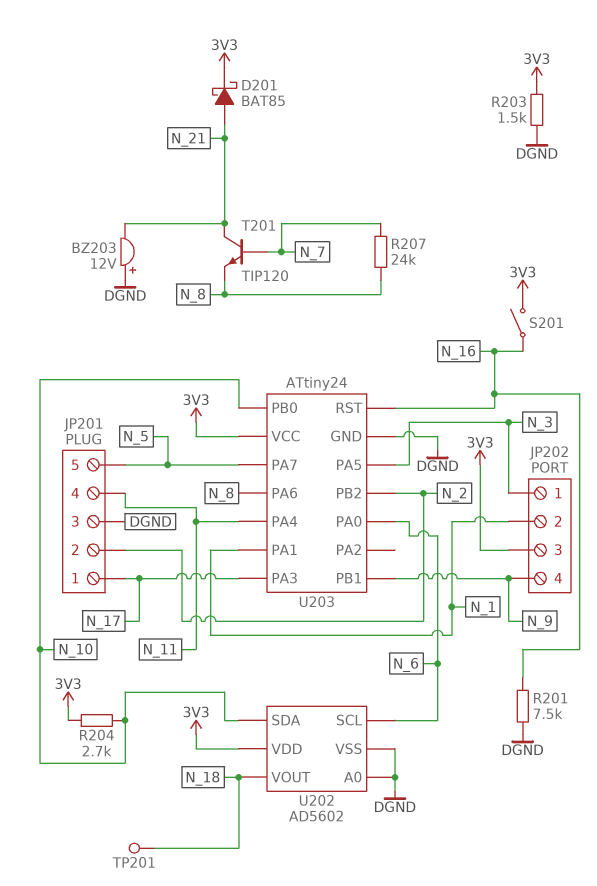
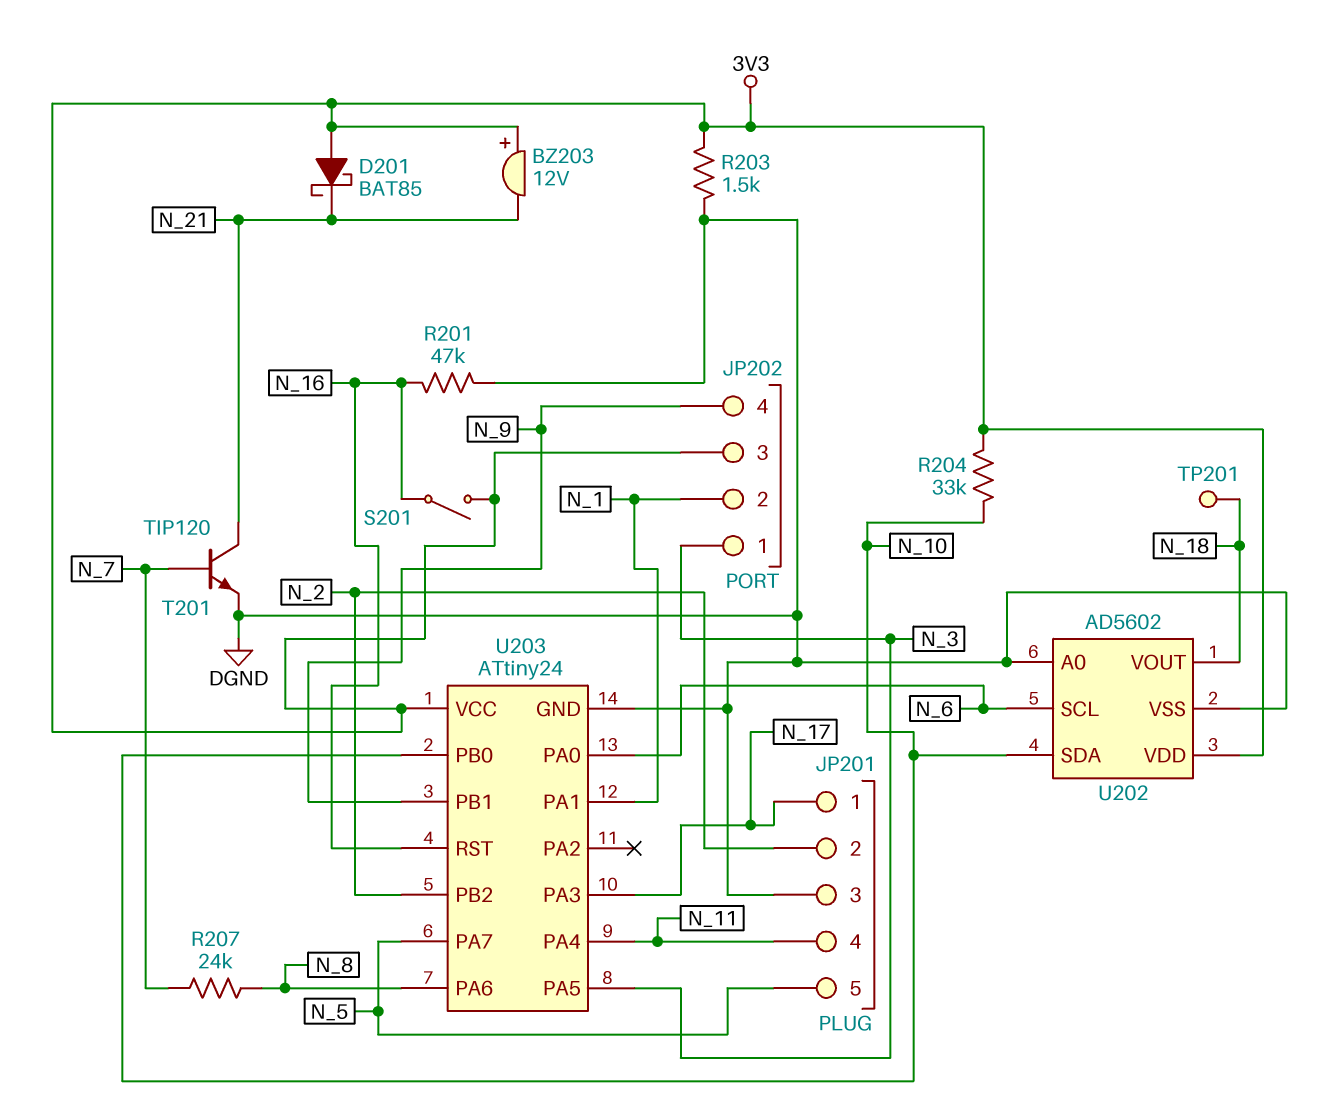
BZ203: buzzer 12V (plus DGND, minus N_21) -> buzzer 12V (plus 3V3, minus N_21)
D201: schottky BAT85 (A N_21, K 3V3) -> schottky BAT85 (A 3V3, K N_21)
R201: 7.5k (DGND, N_16) -> 47k (DGND, N_16)
R204: 2.7k (3V3, N_10) -> 33k (3V3, N_10)
T201: NPN TIP120 (B N_7, C N_21, E N_8) -> NPN TIP120 (B N_7, C N_21, E DGND)

